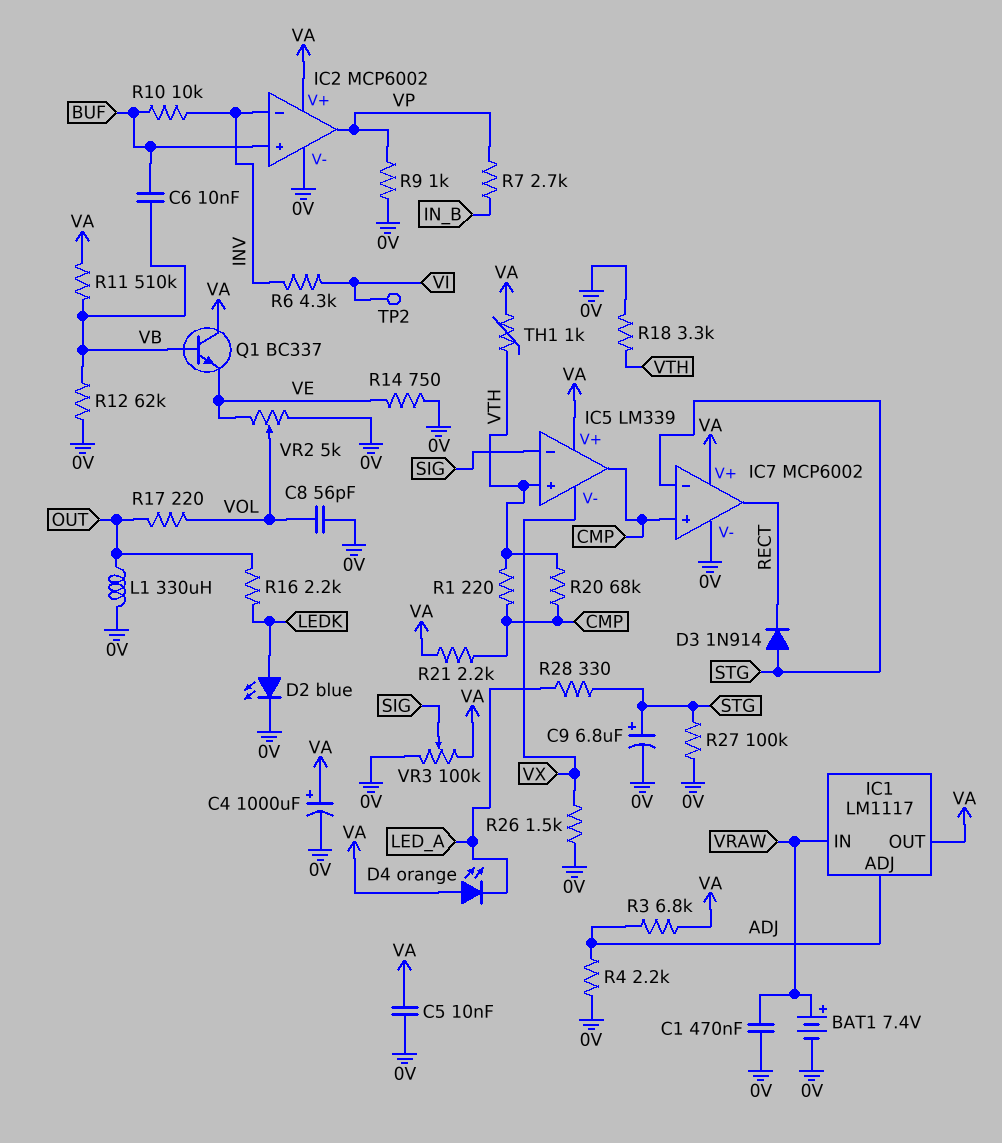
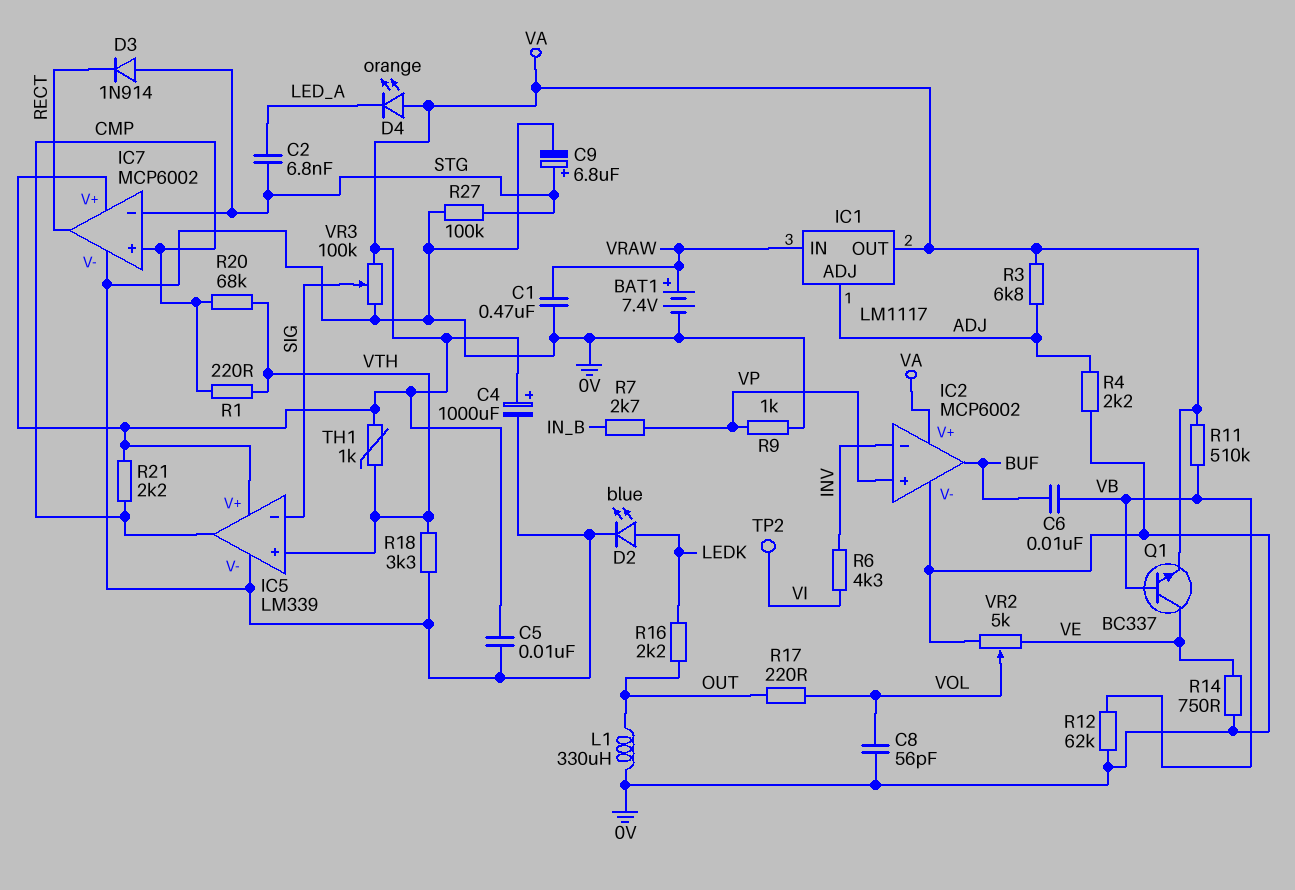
C2: none -> 6.8nF (LED_A, STG)
IC2 pin in+: BUF -> VP
IC2 pin out: VP -> BUF
IC5 pin V-: VX -> 0V
Q1: NPN BC337 (B VB, C VA, E VE) -> NPN BC337 (B VB, C VE, E VA)
R10: 10k (BUF, INV) -> none
R26: 1.5k (0V, VX) -> none
R28: 330 (LED_A, STG) -> none

